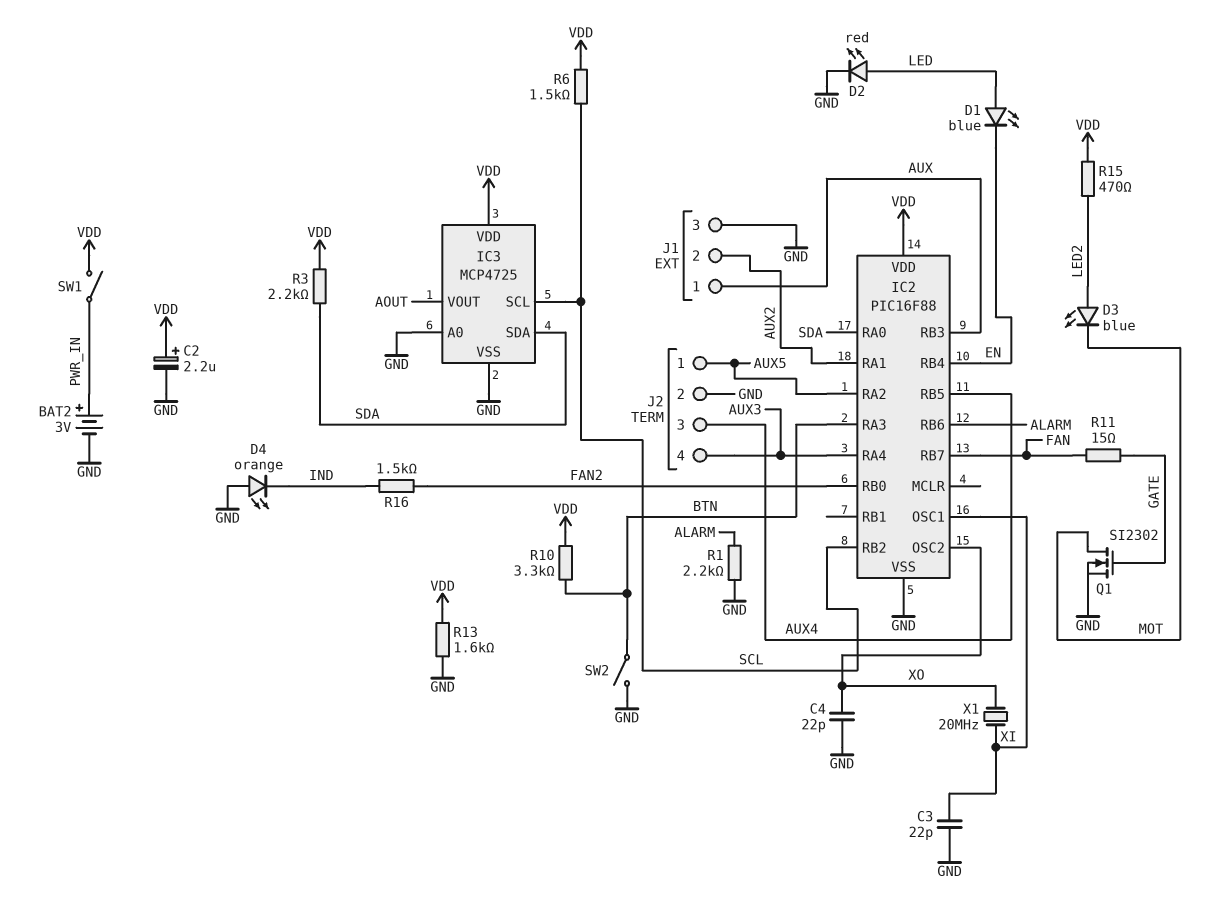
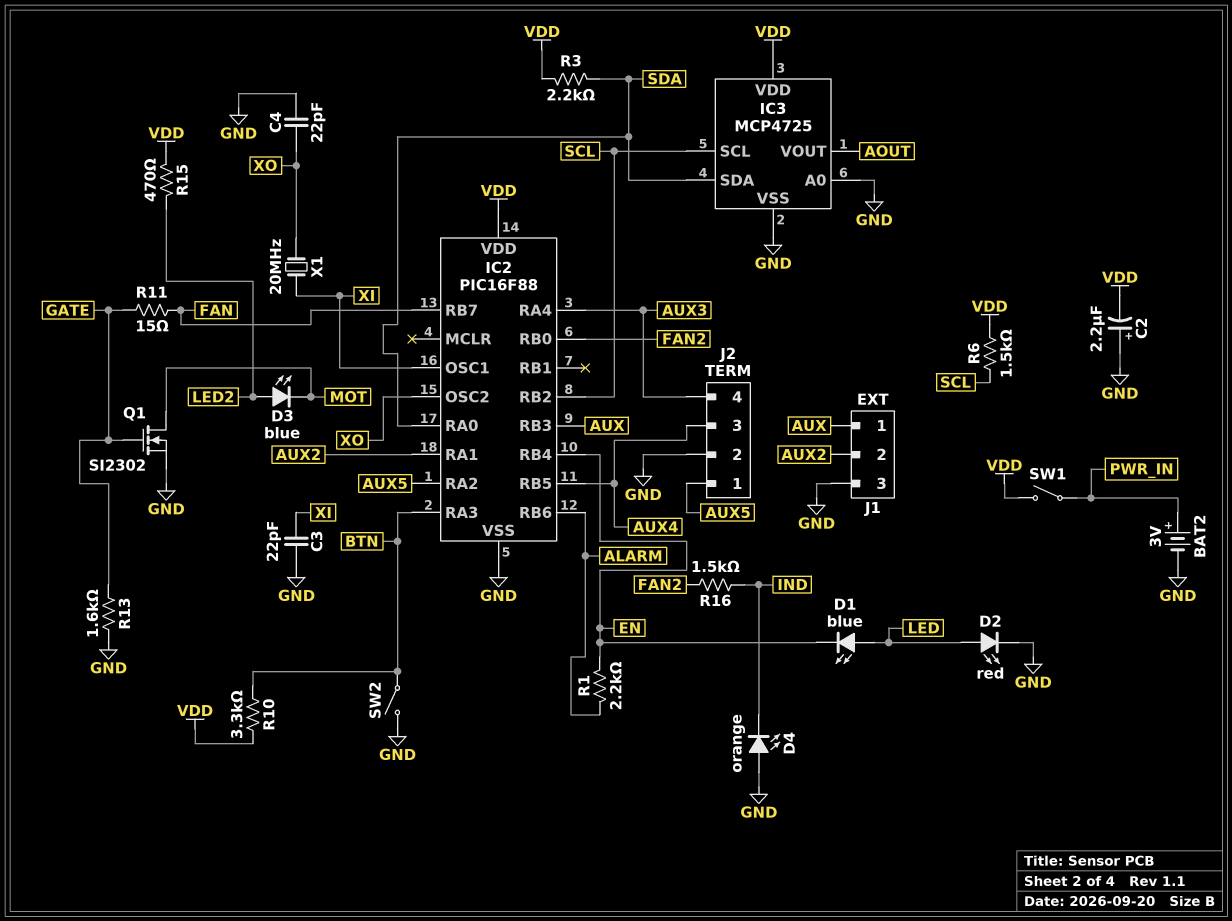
C2: 2.2uF (plus VDD, minus GND) -> 2.2uF (plus GND, minus VDD)
R1: 2.2k (ALARM, GND) -> 2.2k (ALARM, EN)
R13: 1.6k (GND, VDD) -> 1.6k (GATE, GND)

